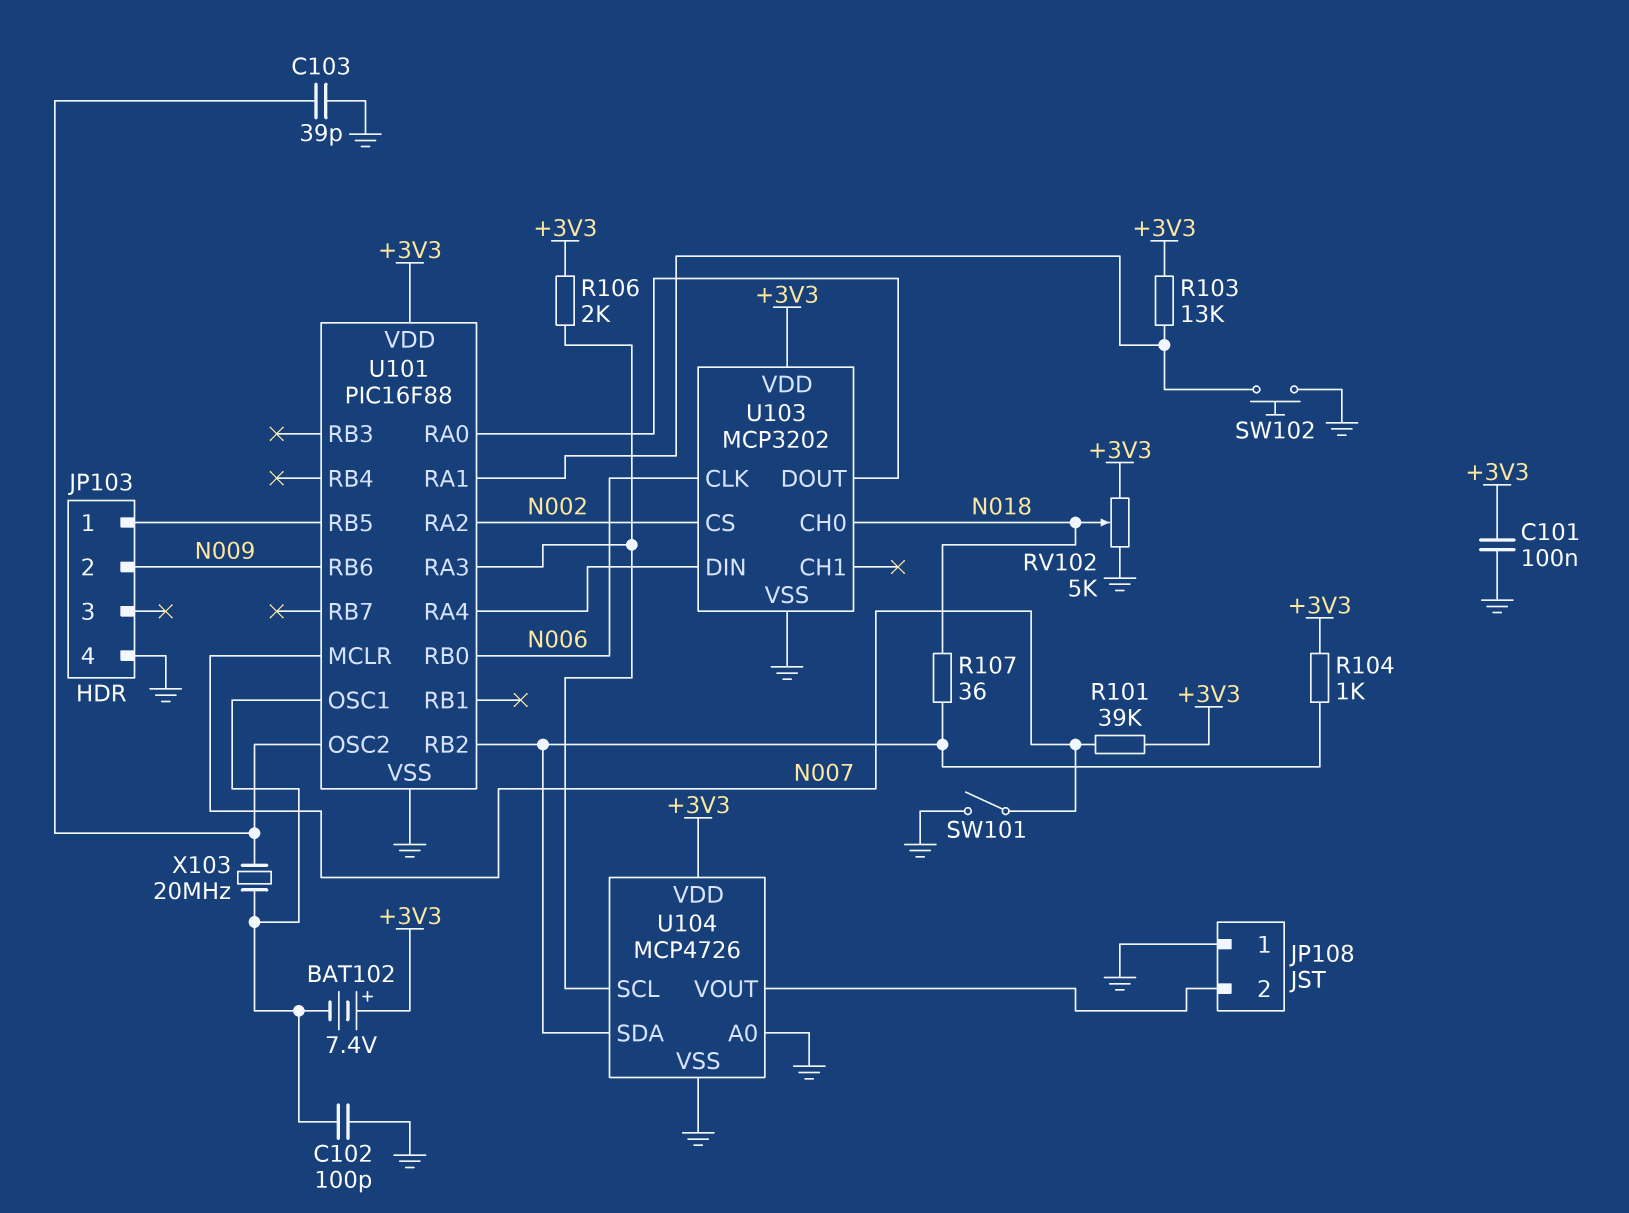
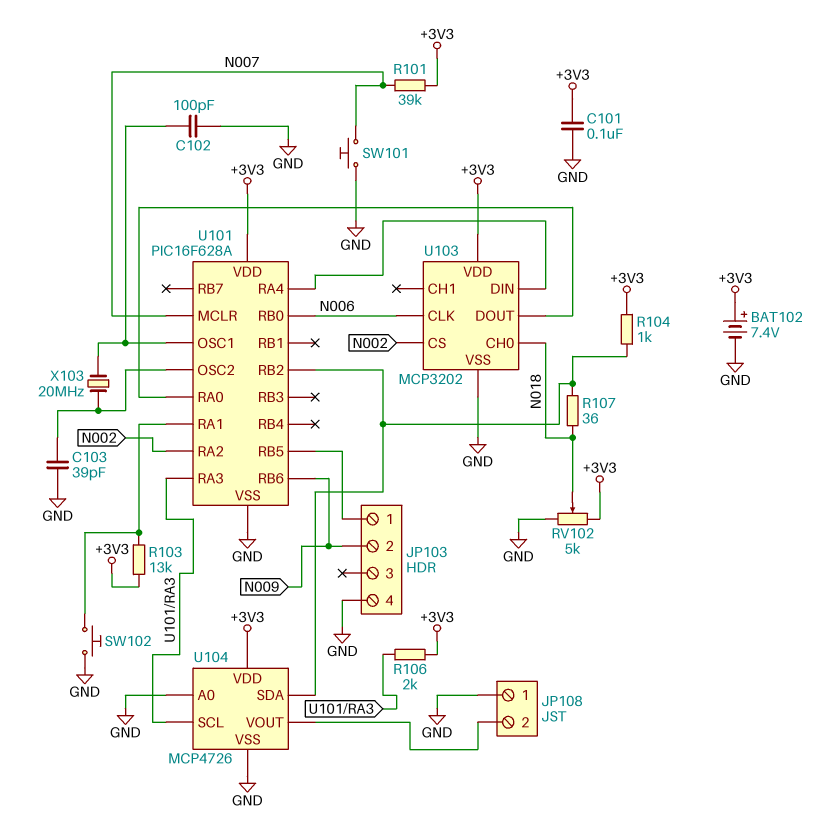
BAT102: 7.4V (plus +3V3, minus U101/OSC1) -> 7.4V (plus +3V3, minus GND)
SW101: switch (GND, N007) -> button (GND, N007)
U101: PIC16F88 -> PIC16F628A

